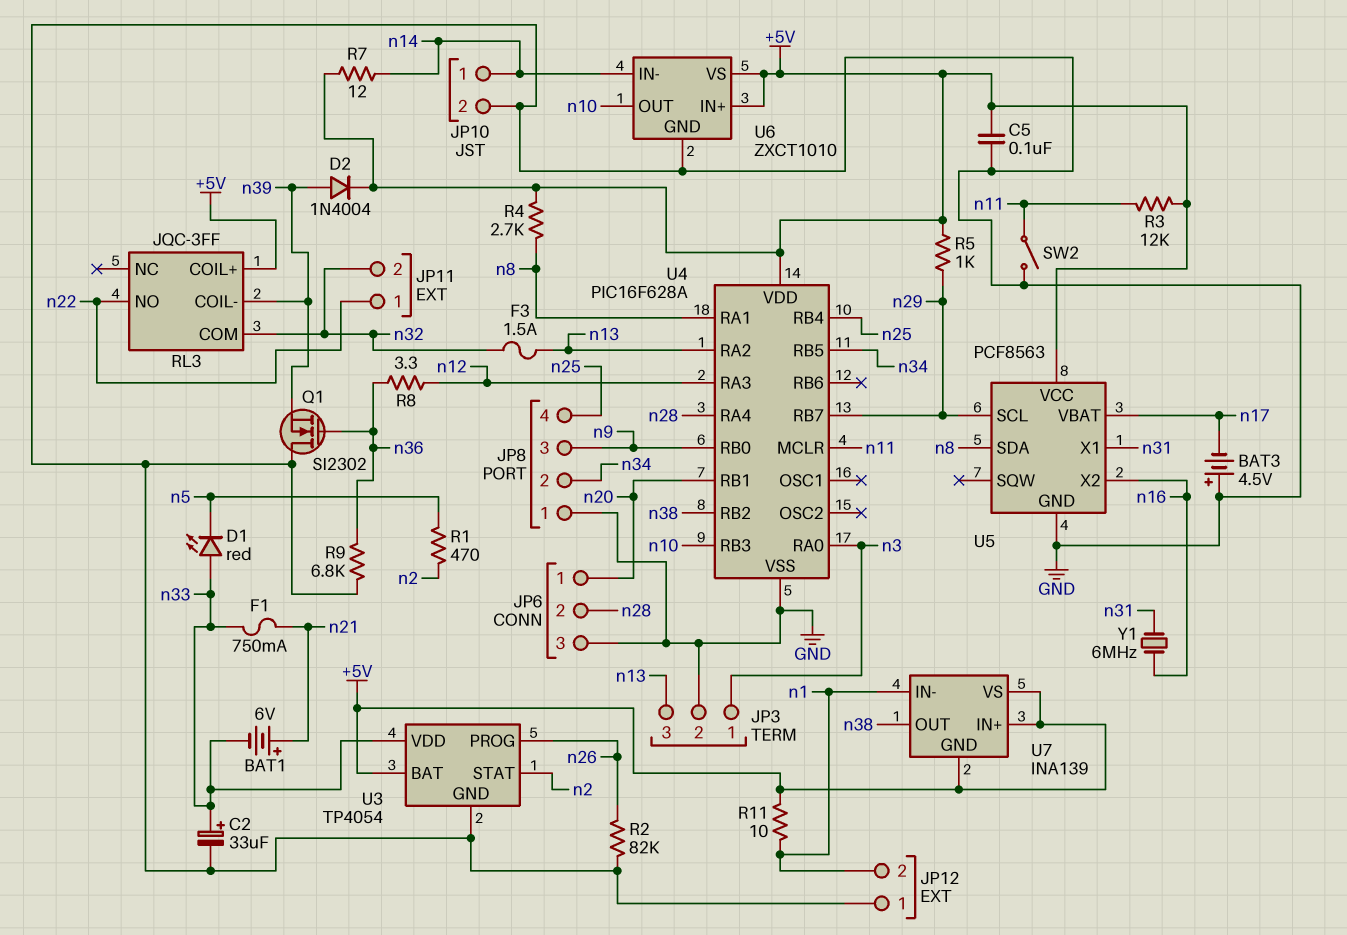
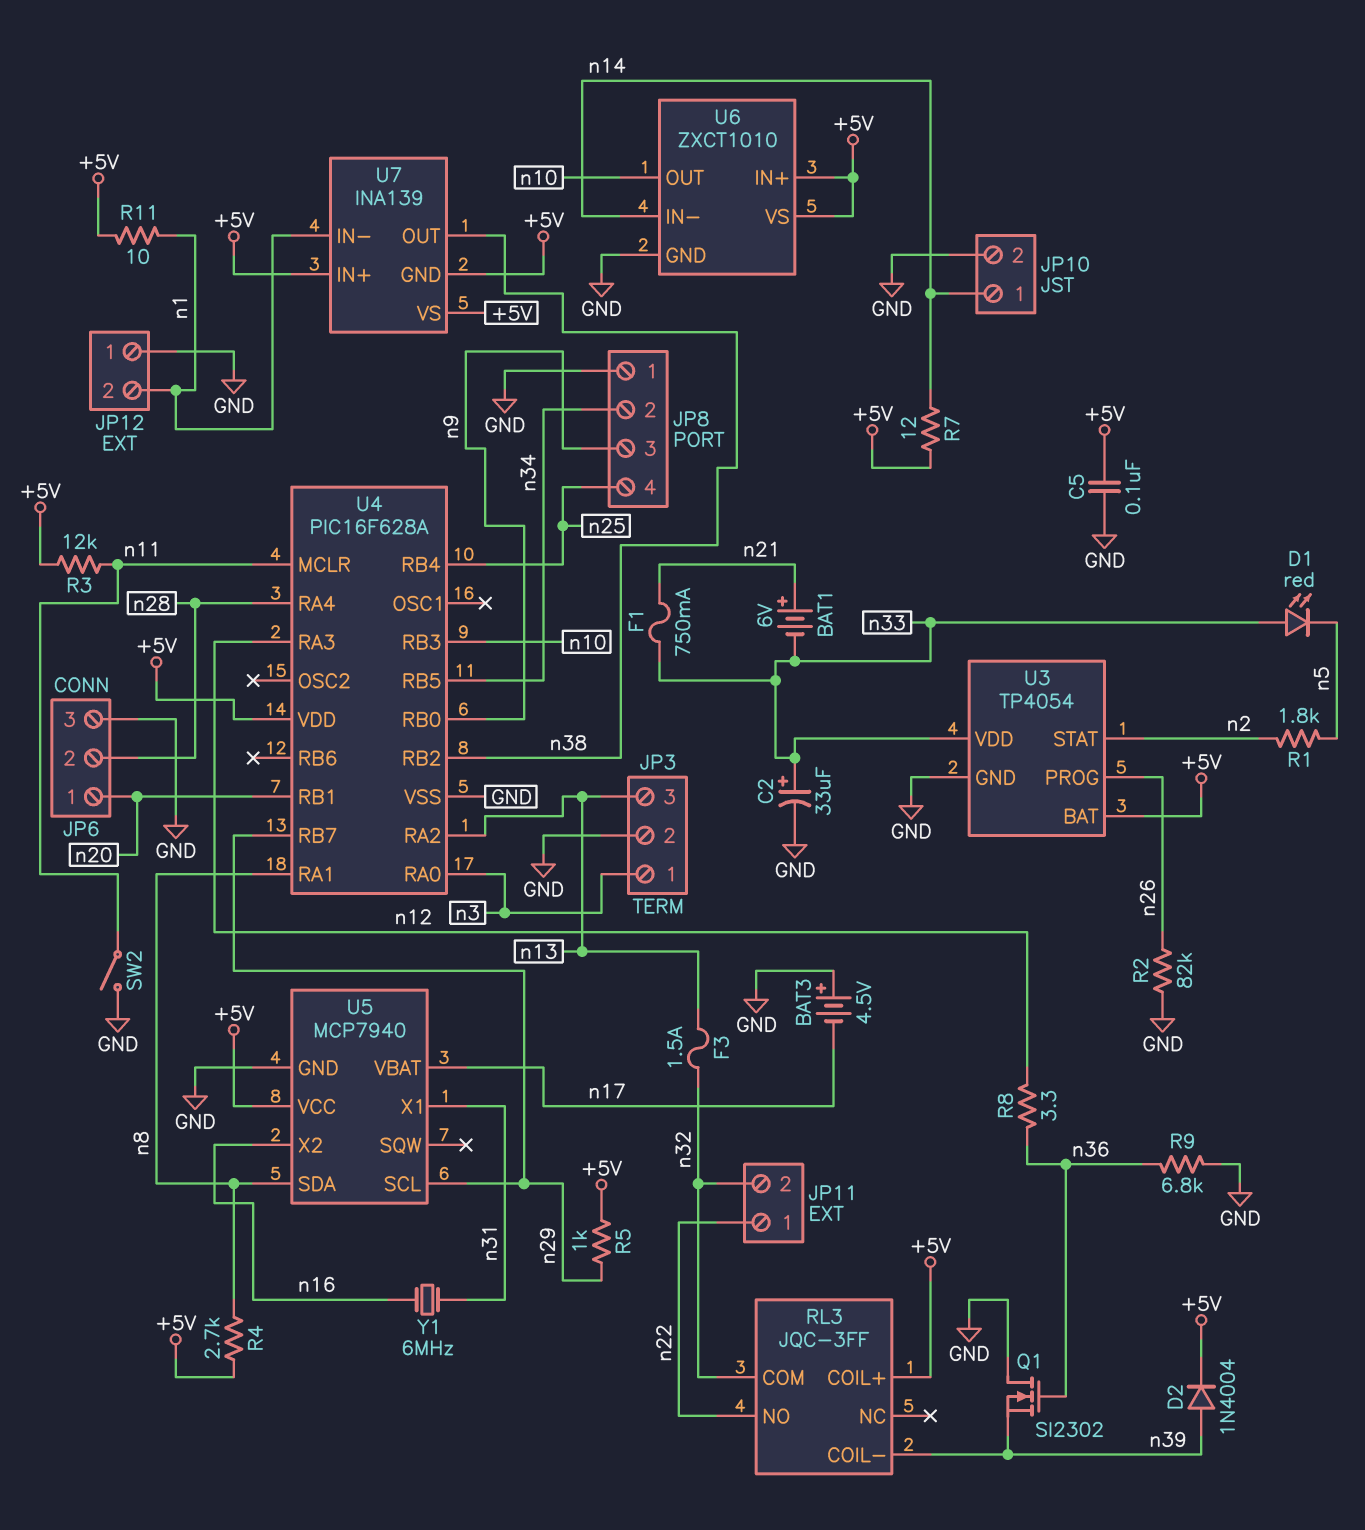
R1: 470 (n2, n5) -> 1.8k (n2, n5)
U5: PCF8563 -> MCP7940

